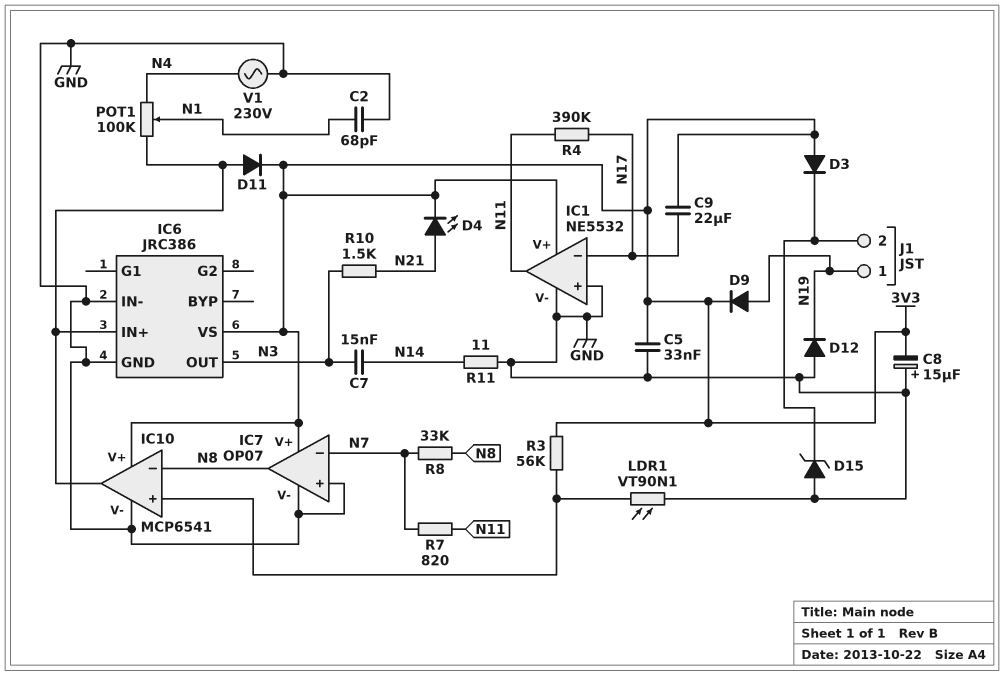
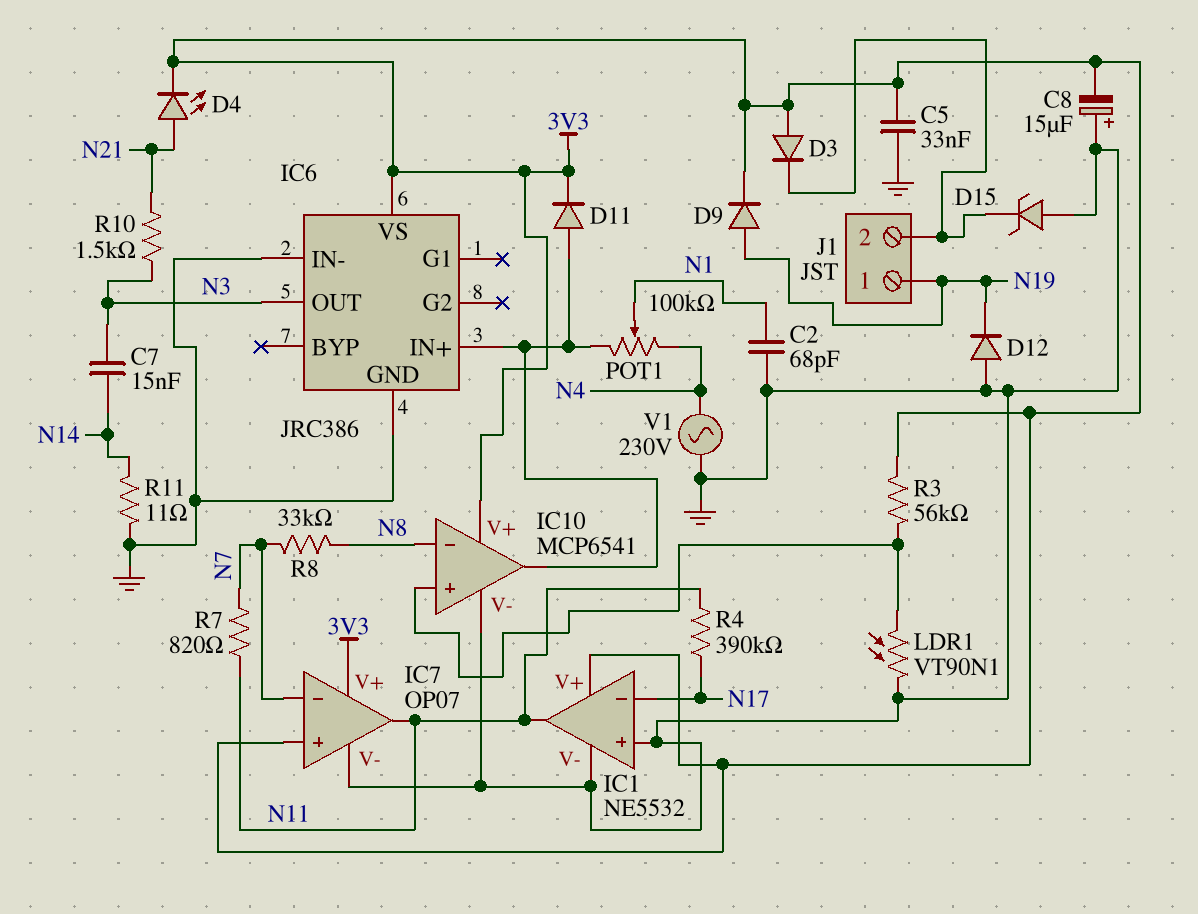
C9: 22uF (3V3, N17) -> none
IC7 pin in+: GND -> 3V3
IC7 pin out: N8 -> N11

